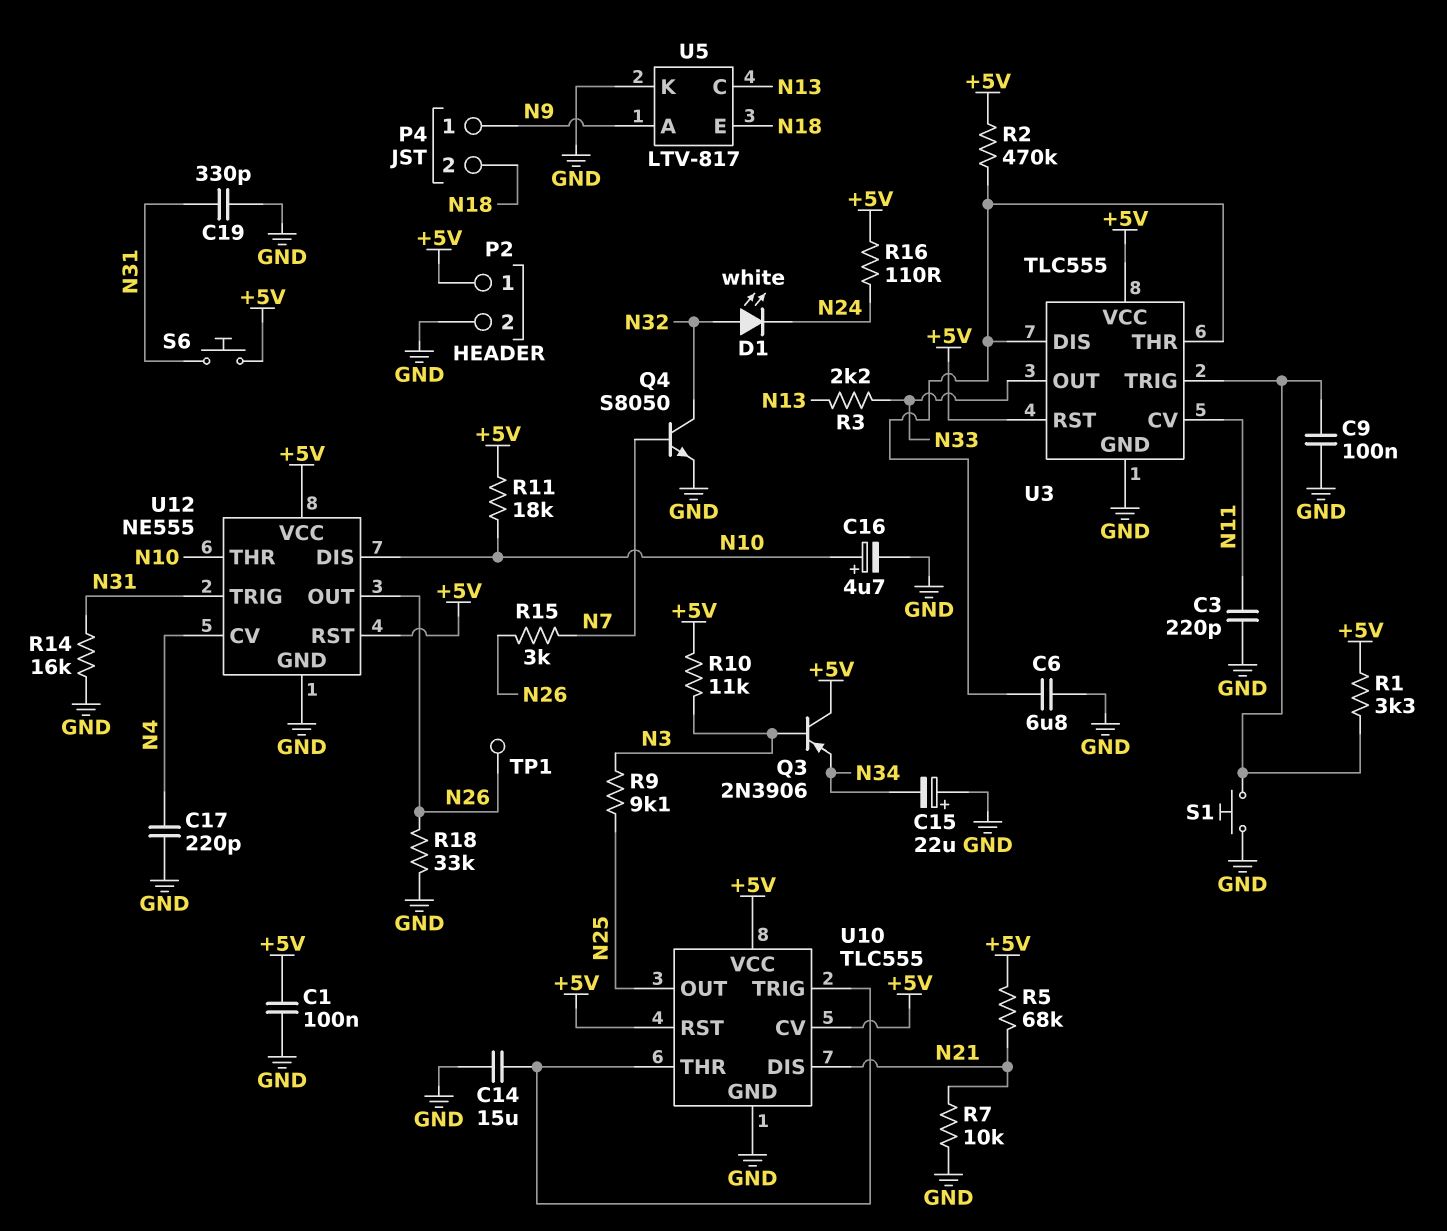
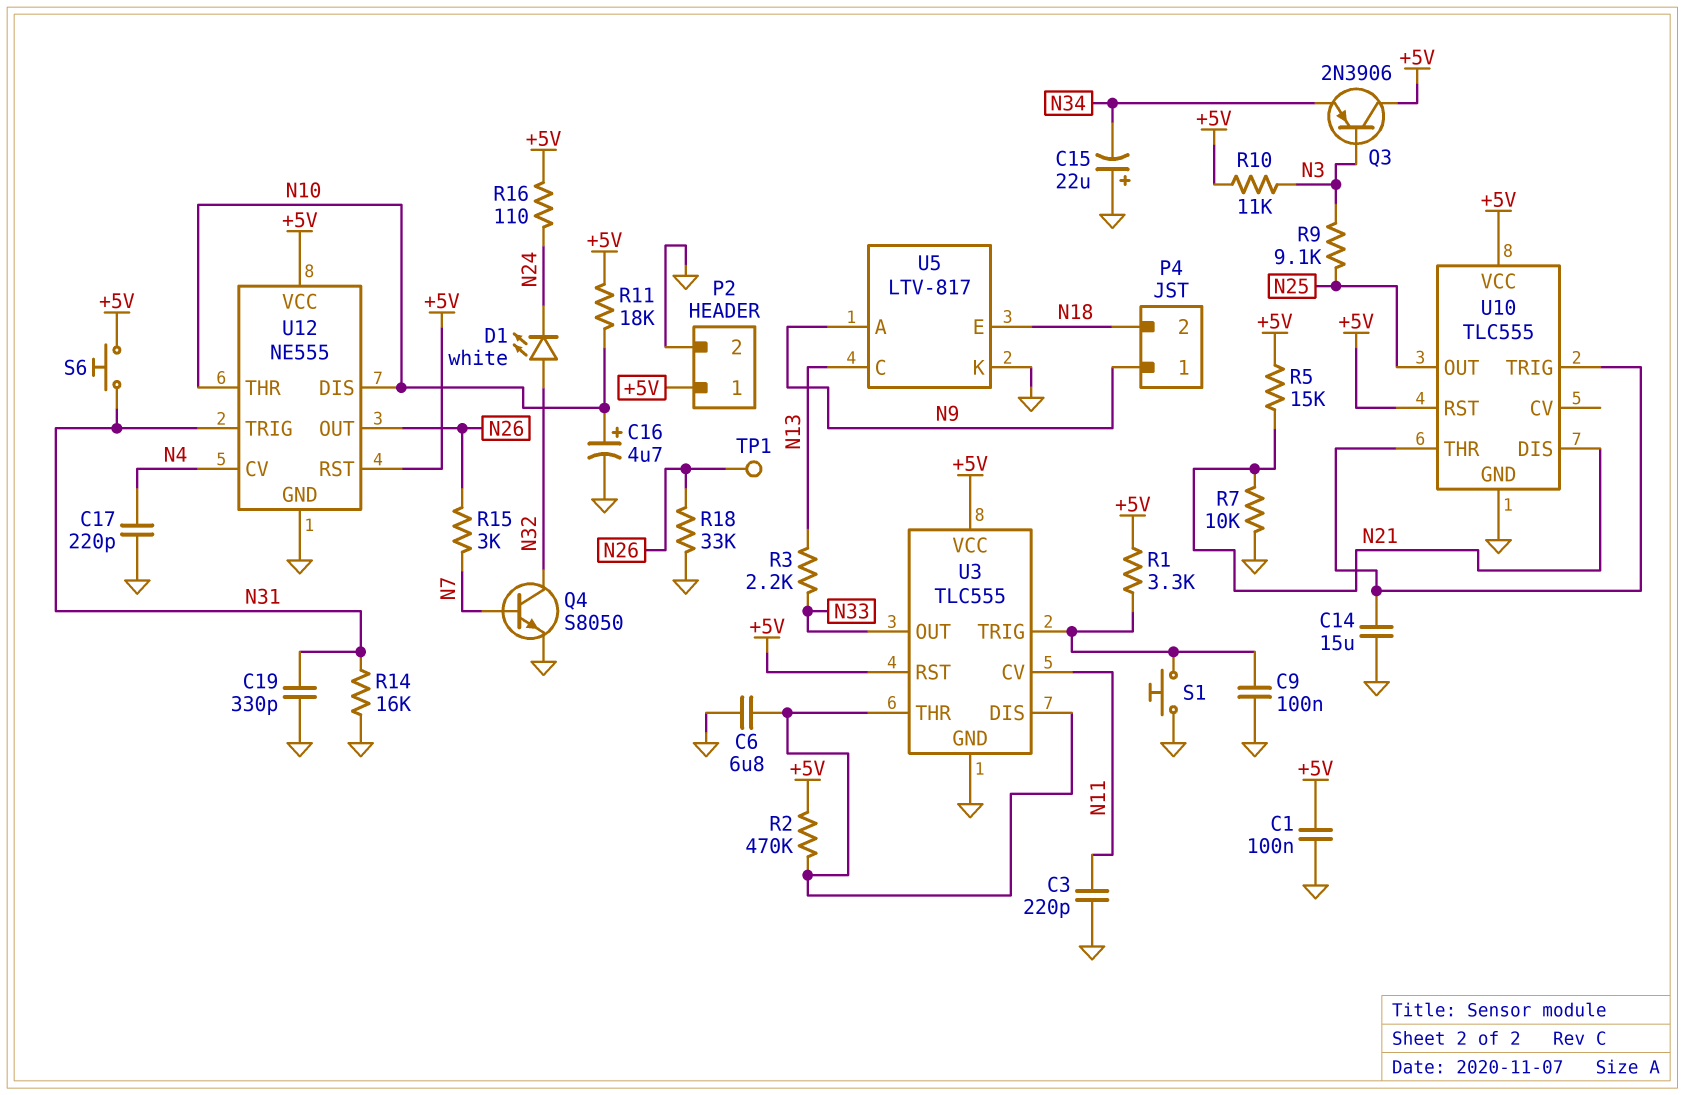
R5: 68k (+5V, N21) -> 15k (+5V, N21)
U10 pin CV: +5V -> none

